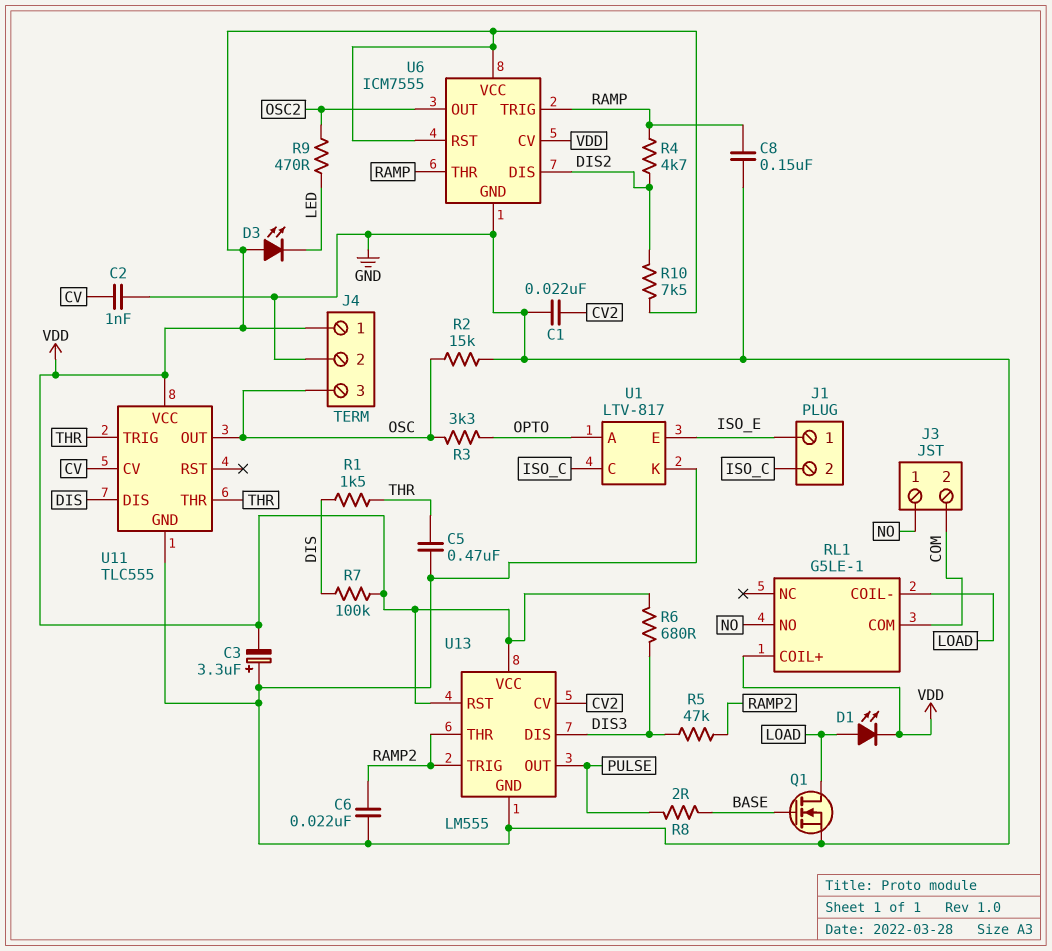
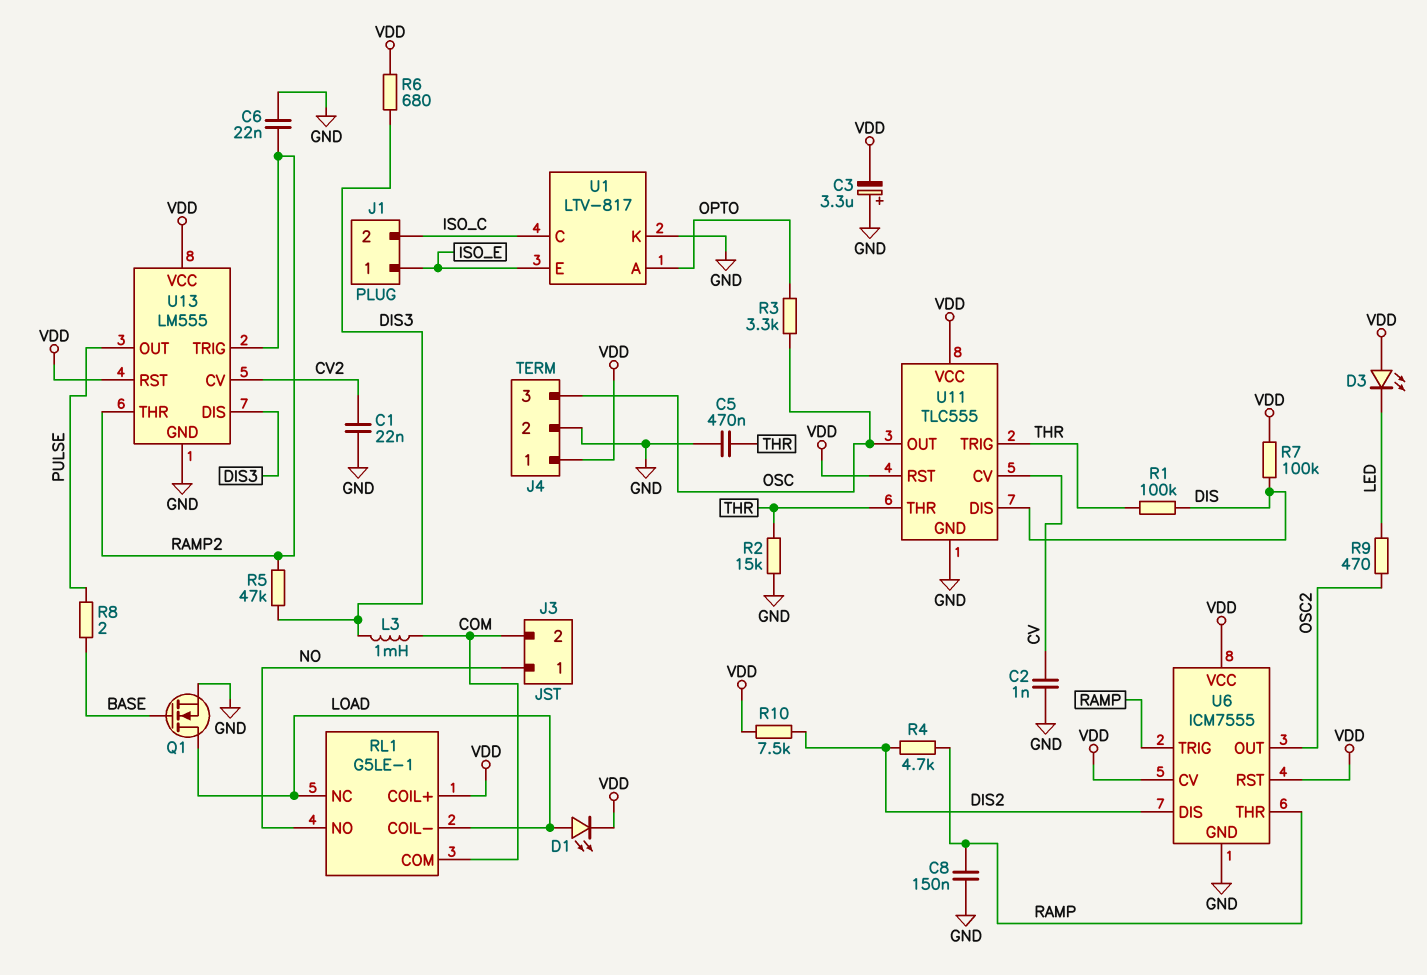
L3: none -> 1mH (COM, DIS3)
R1: 1.5k (DIS, THR) -> 100k (DIS, THR)
R2: 15k (GND, OSC) -> 15k (GND, THR)
RL1 pin NC: none -> LOAD
U11 pin RST: none -> VDD

